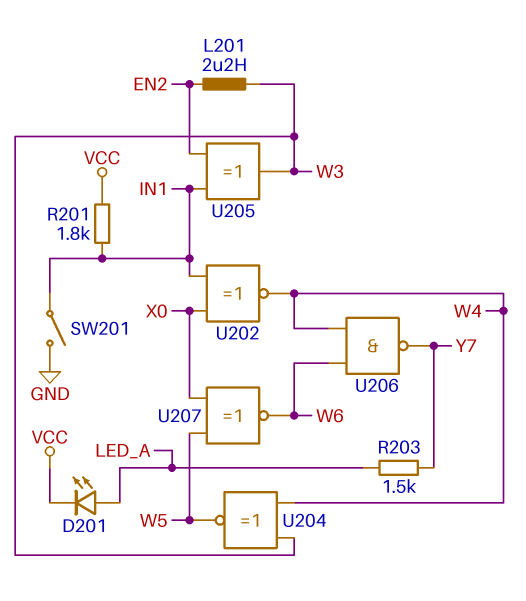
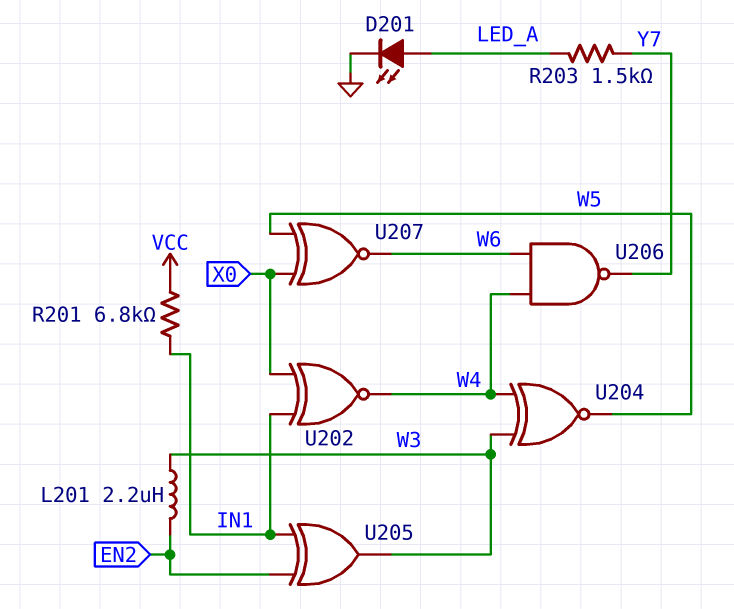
D201: LED (A LED_A, K VCC) -> LED (A LED_A, K GND)
R201: 1.8k (IN1, VCC) -> 6.8k (IN1, VCC)
SW201: switch (GND, IN1) -> none

